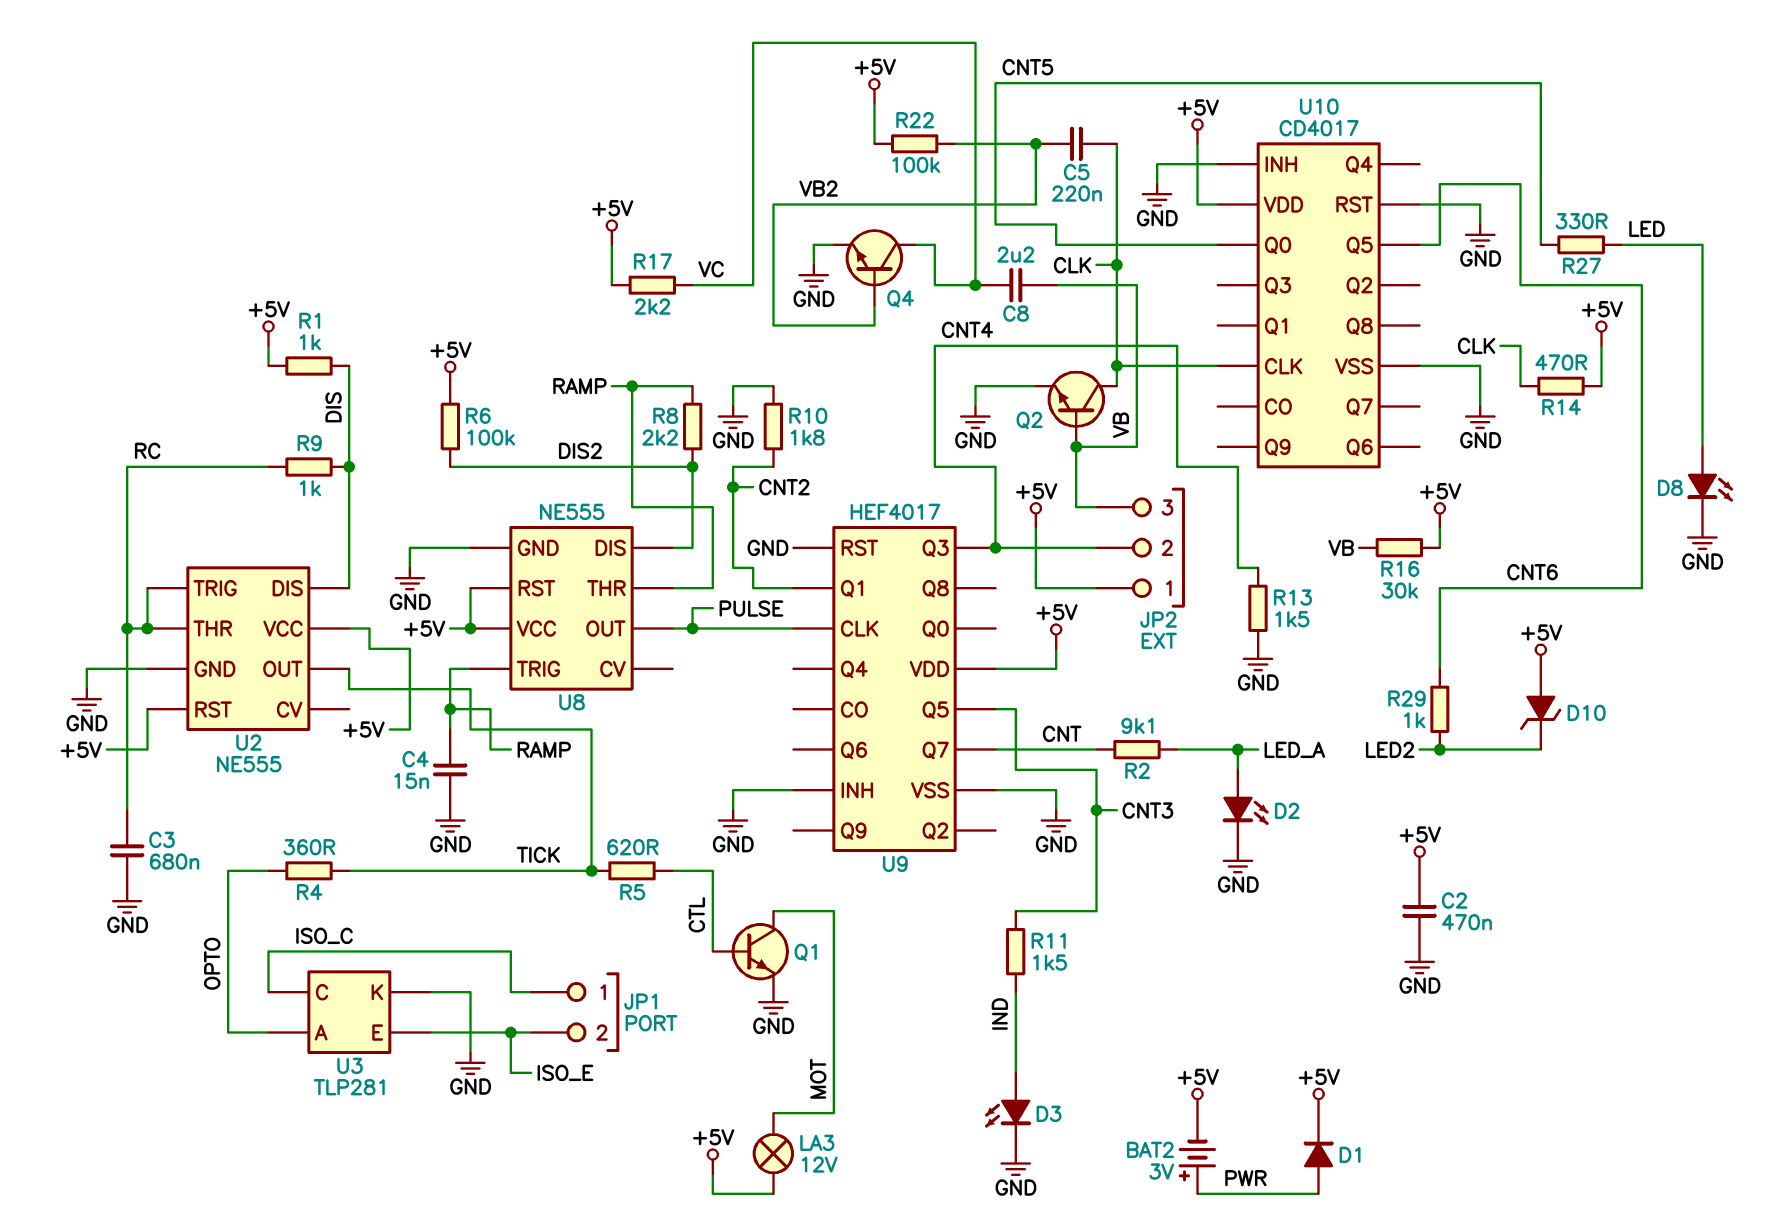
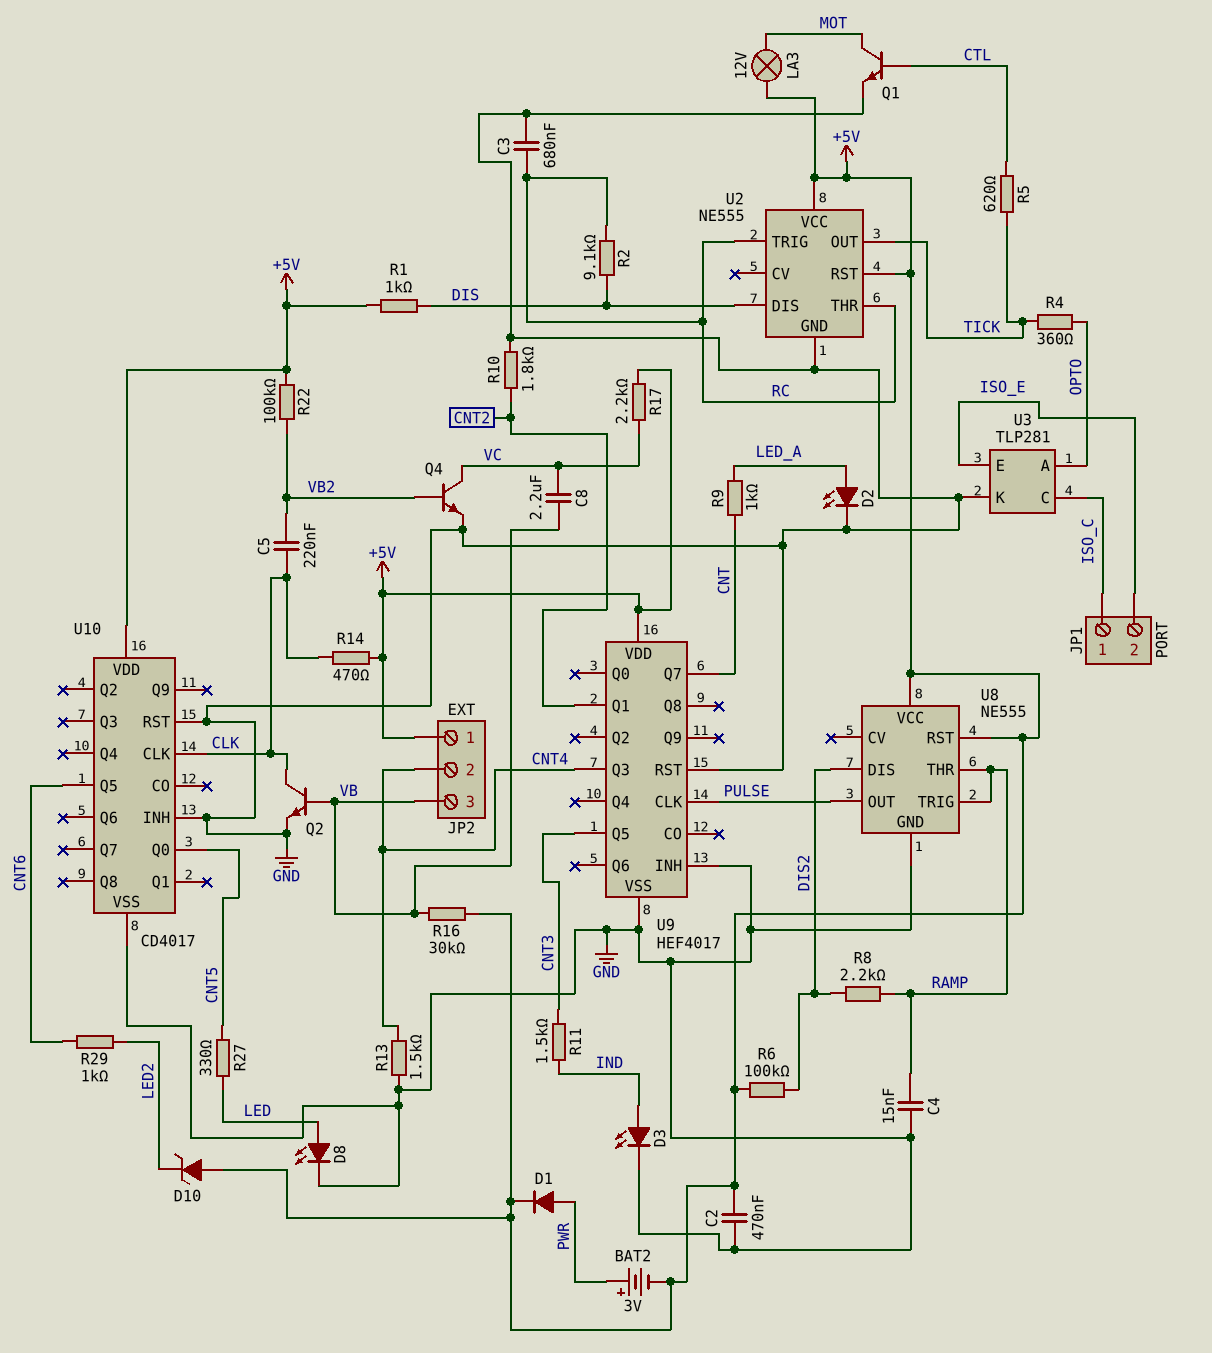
R2: 9.1k (CNT, LED_A) -> 9.1k (DIS, RC)
R9: 1k (DIS, RC) -> 1k (CNT, LED_A)

